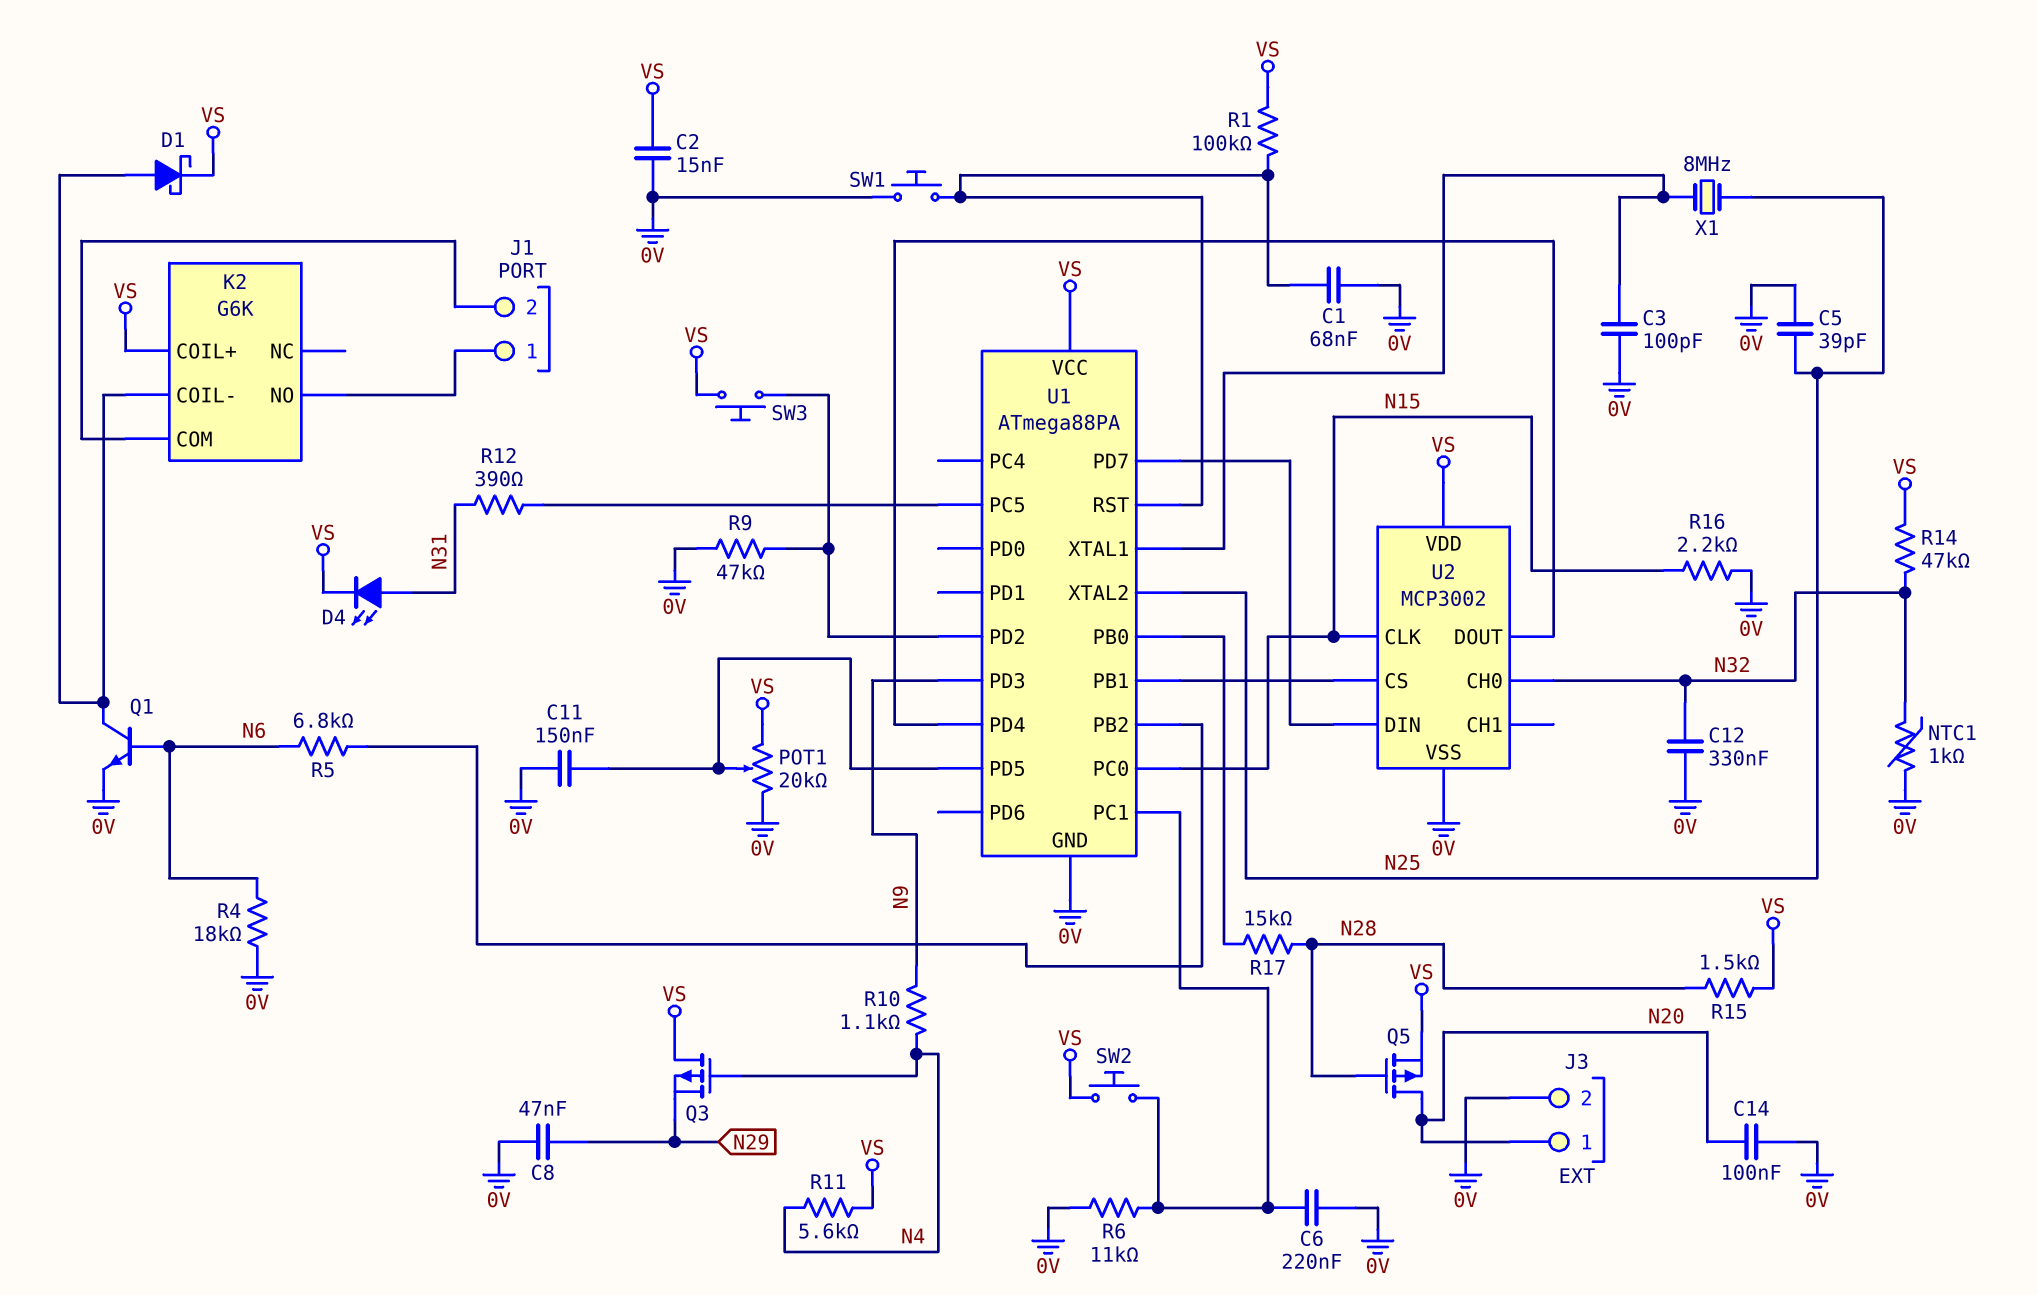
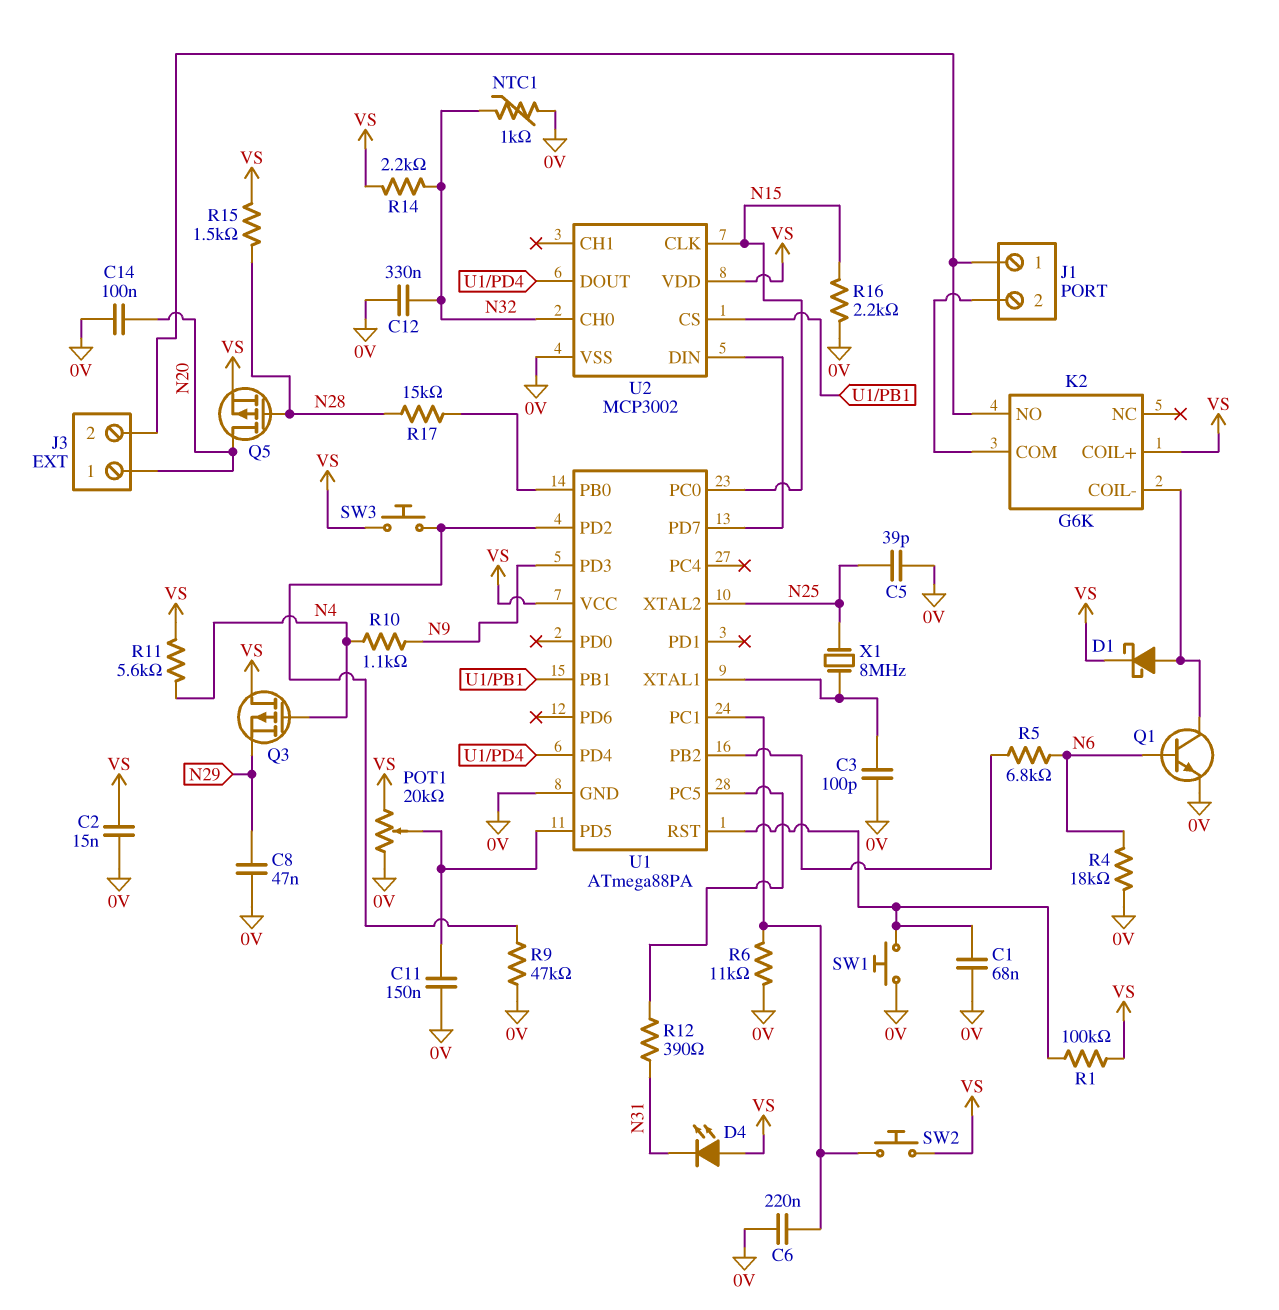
D4: LED (A N31, K VS) -> LED (A VS, K N31)
J3 pin 2: 0V -> J1/1
R14: 47k (N32, VS) -> 2.2k (N32, VS)

